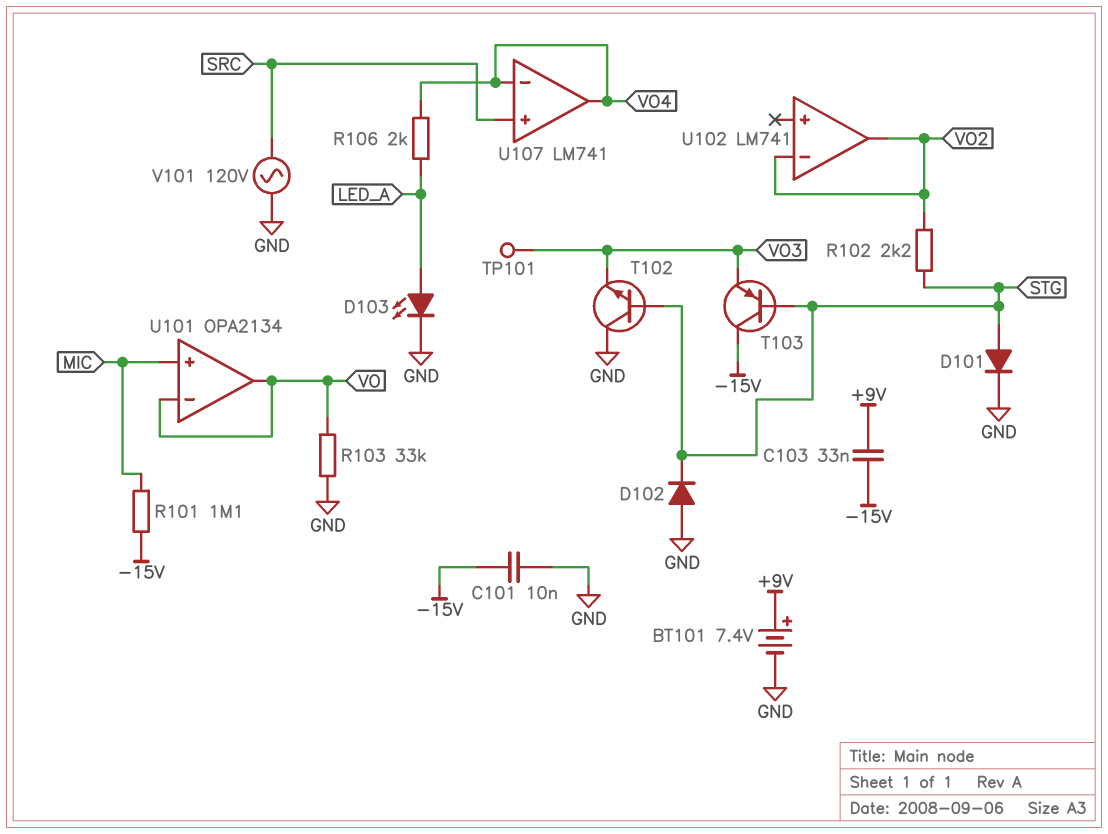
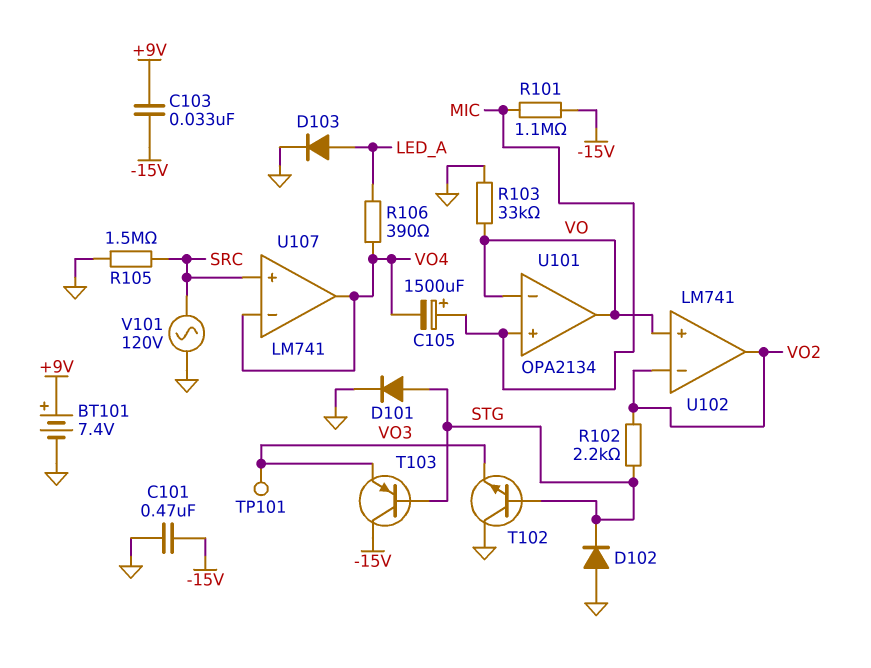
C101: 10nF (-15V, GND) -> 470nF (-15V, GND)
C105: none -> 1500uF (plus MIC, minus VO4)
D103: LED (A LED_A, K GND) -> diode (A LED_A, K GND)
R105: none -> 1.5M (GND, SRC)
R106: 2k (LED_A, VO4) -> 390 (LED_A, VO4)
U102 pin in+: none -> VO

